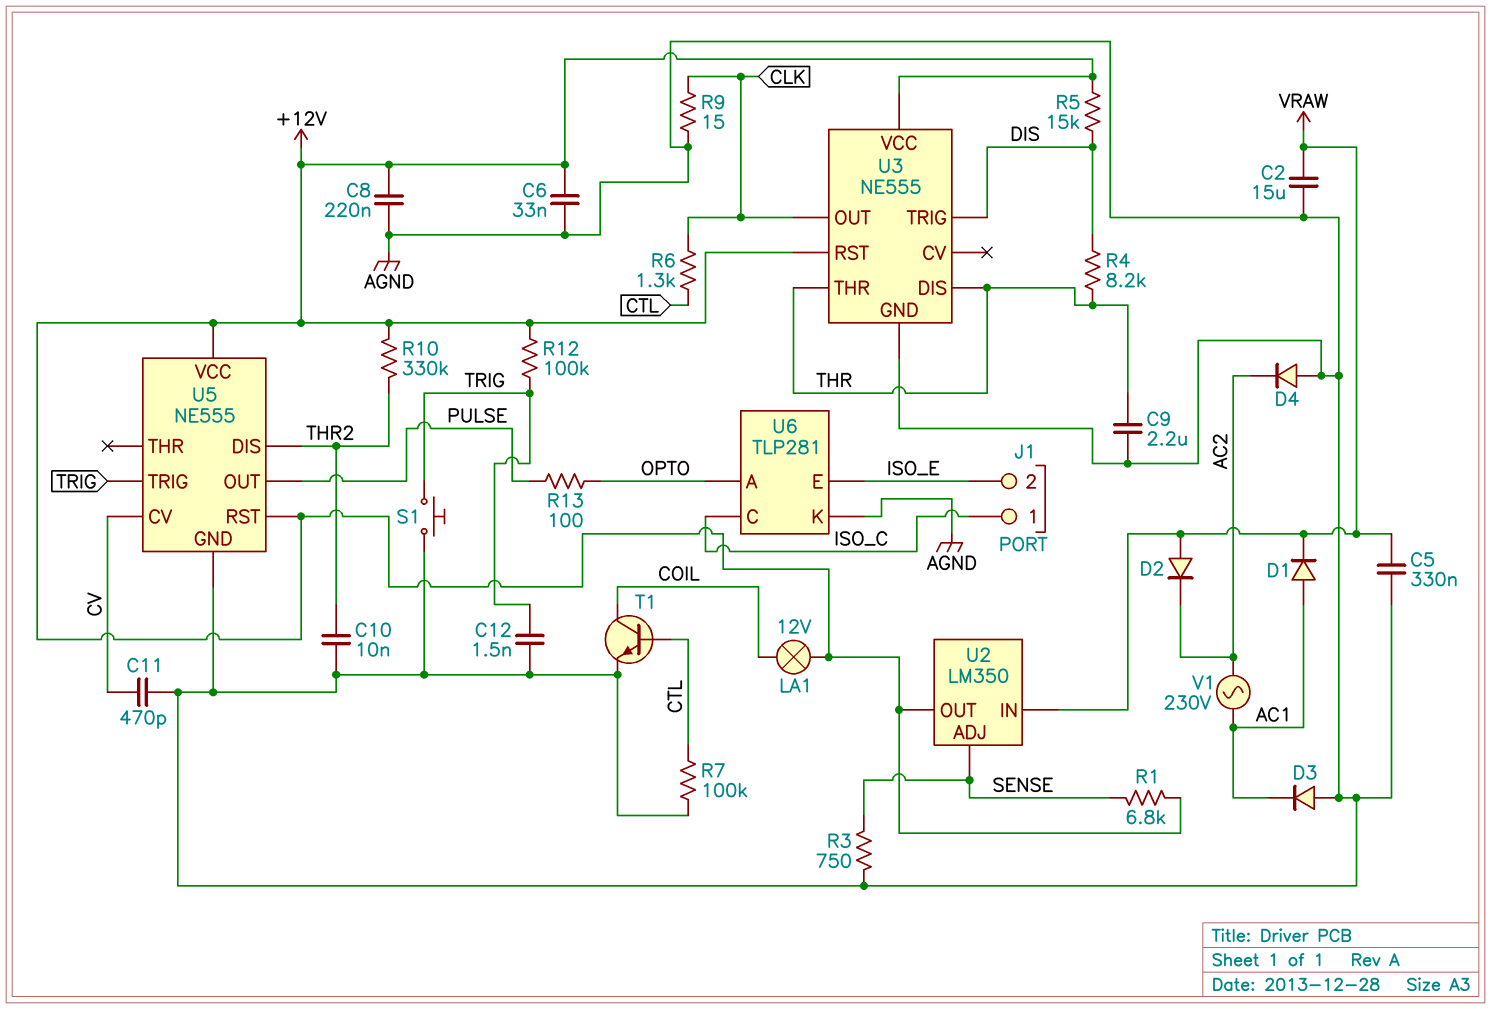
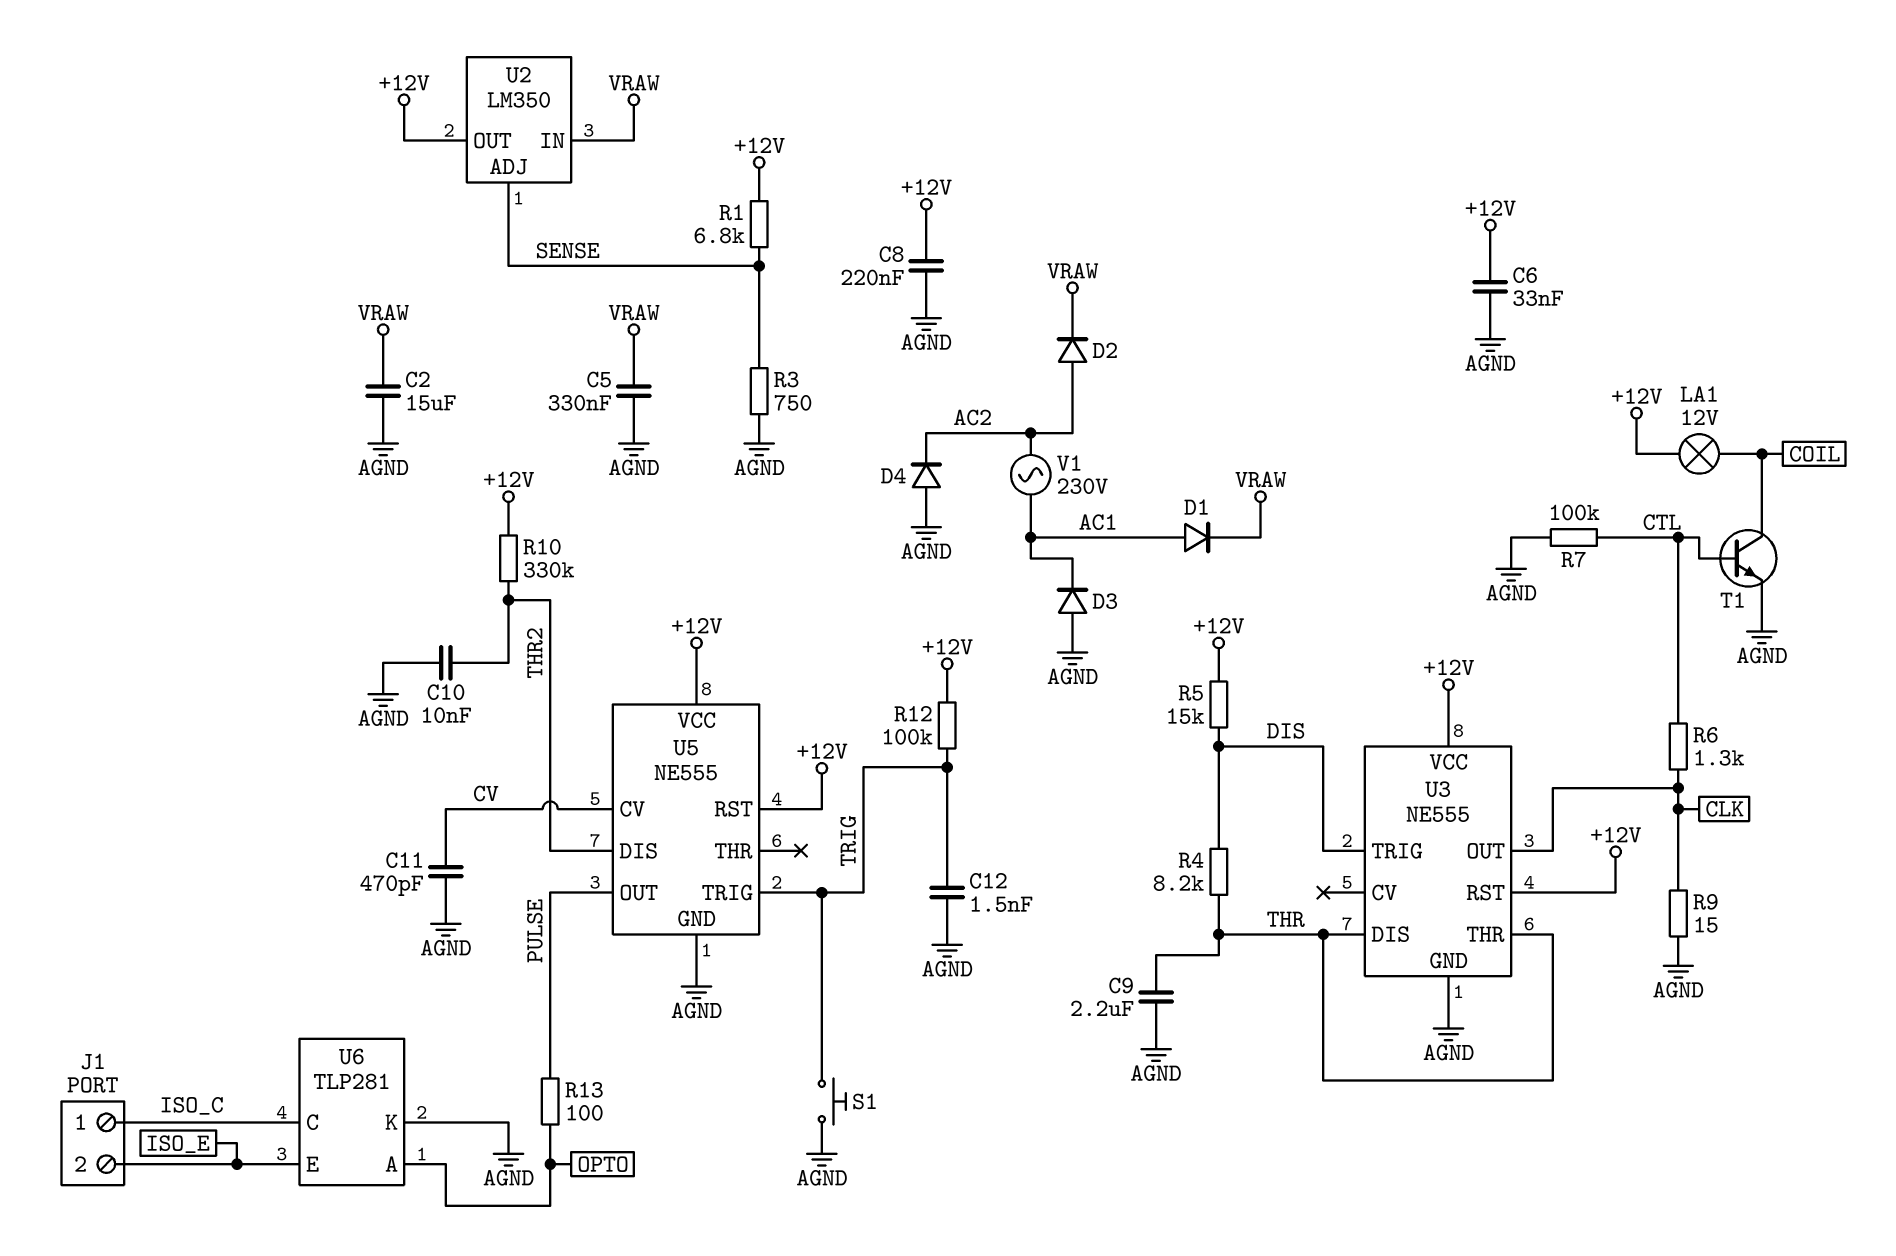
D2: diode (A VRAW, K AC2) -> diode (A AC2, K VRAW)

